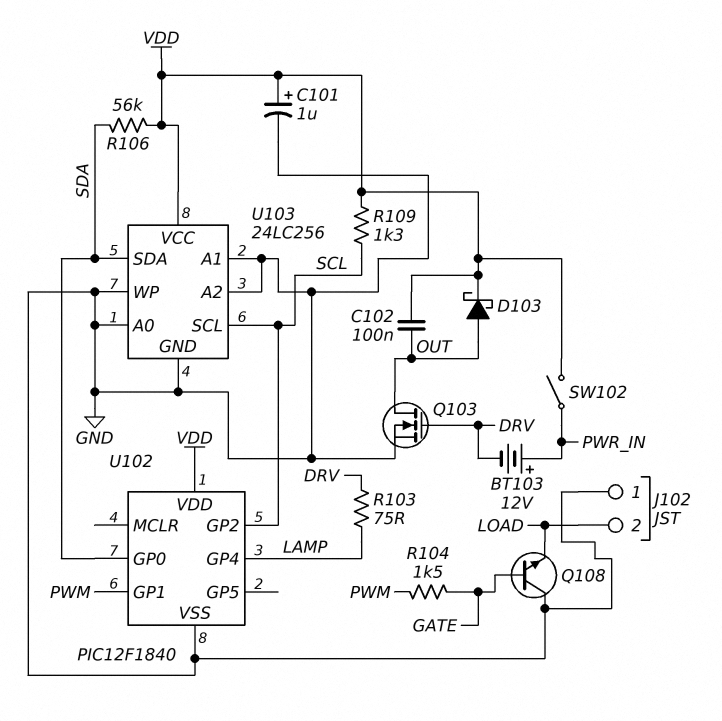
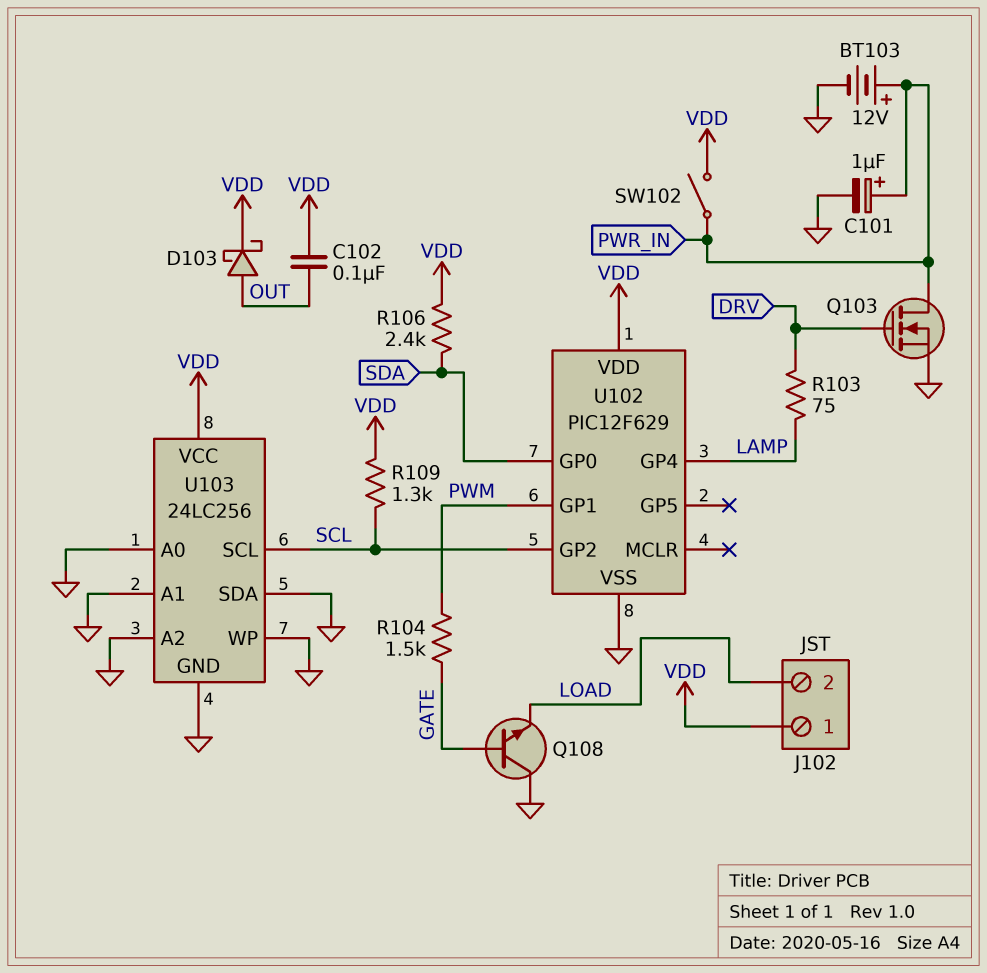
BT103: 12V (plus PWR_IN, minus DRV) -> 12V (plus PWR_IN, minus GND)
C101: 1uF (plus VDD, minus GND) -> 1uF (plus PWR_IN, minus GND)
J102 pin 1: GND -> VDD
Q103: NMOS (G DRV, D OUT, S GND) -> NMOS (G DRV, D PWR_IN, S GND)
R106: 56k (SDA, VDD) -> 2.4k (SDA, VDD)
U102: PIC12F1840 -> PIC12F629
U103 pin SDA: SDA -> GND

